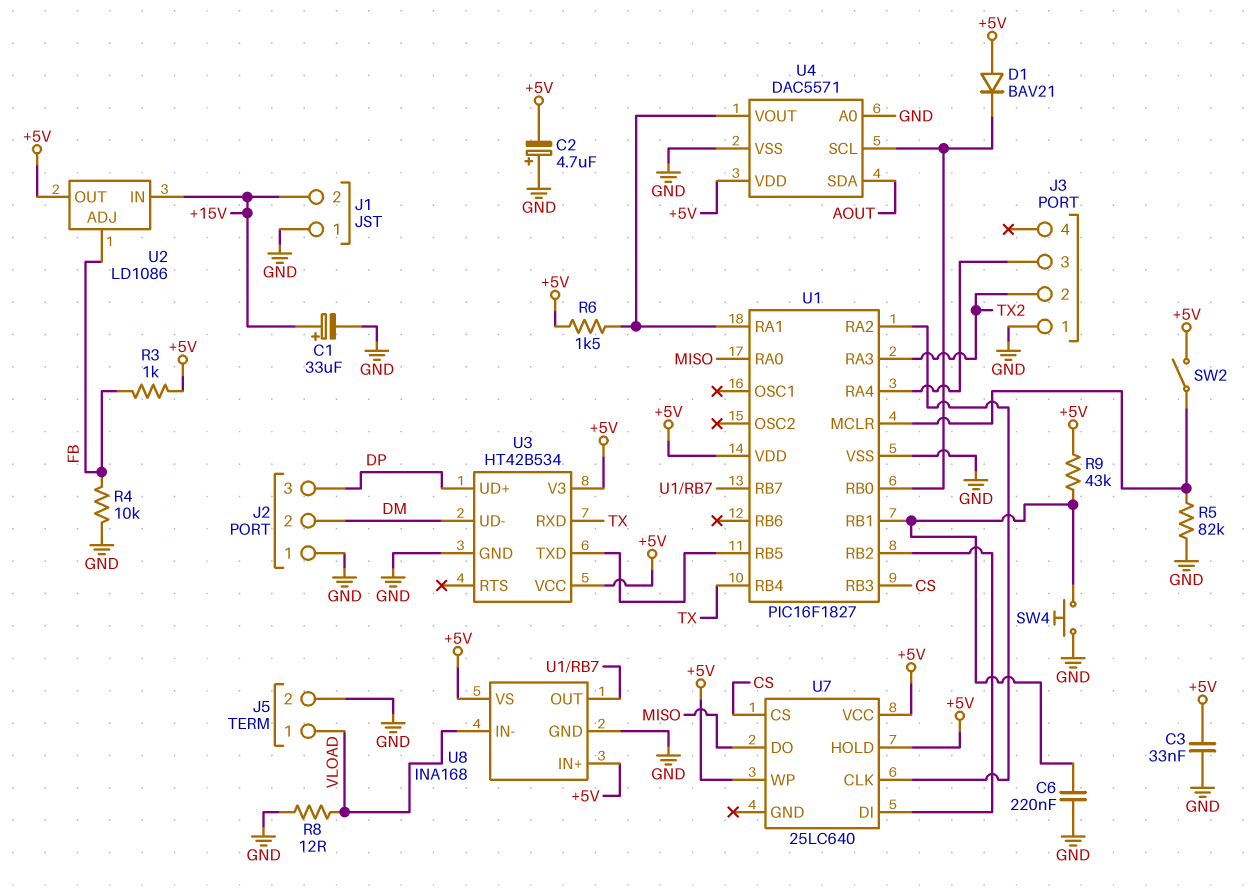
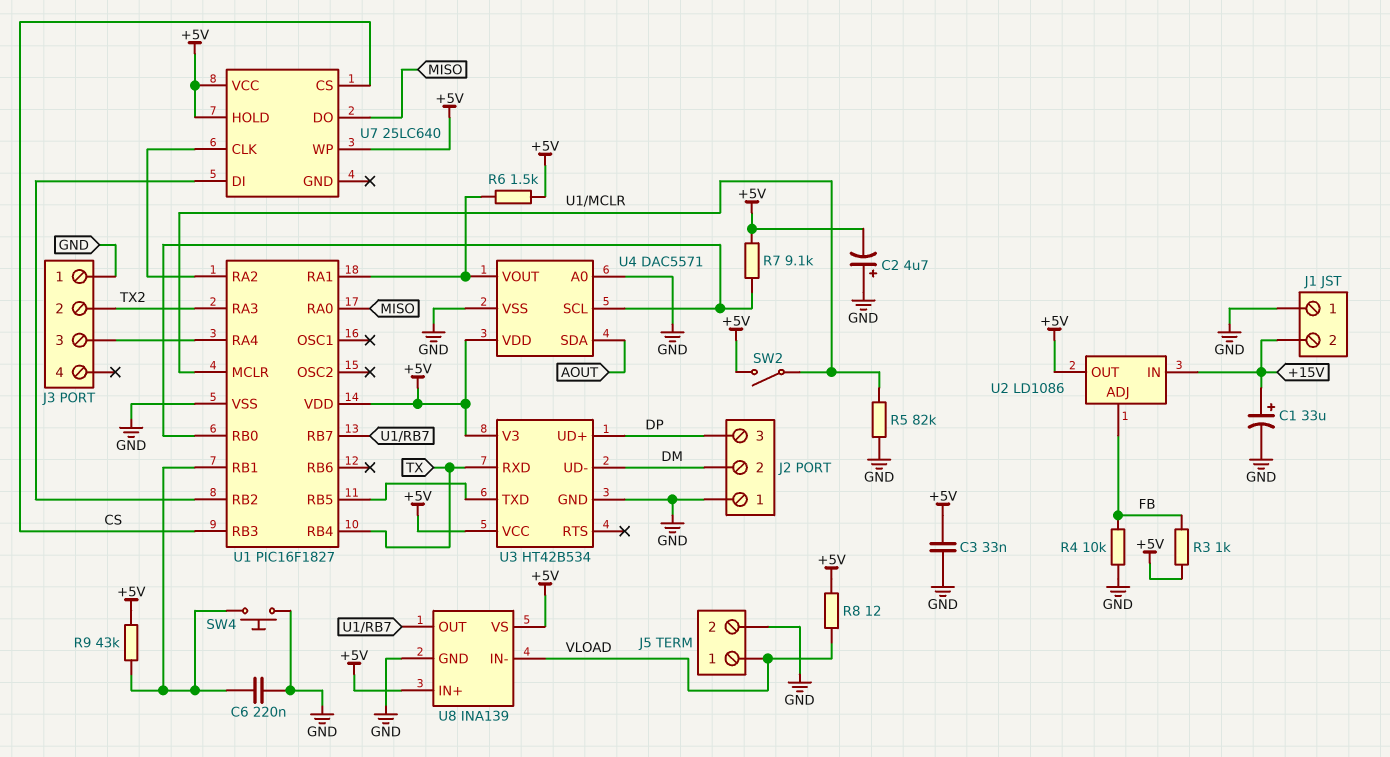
D1: diode BAV21 (A +5V, K U1/RB0) -> none
R7: none -> 9.1k (+5V, U1/RB0)
R8: 12 (GND, VLOAD) -> 12 (+5V, VLOAD)
U8: INA168 -> INA139

